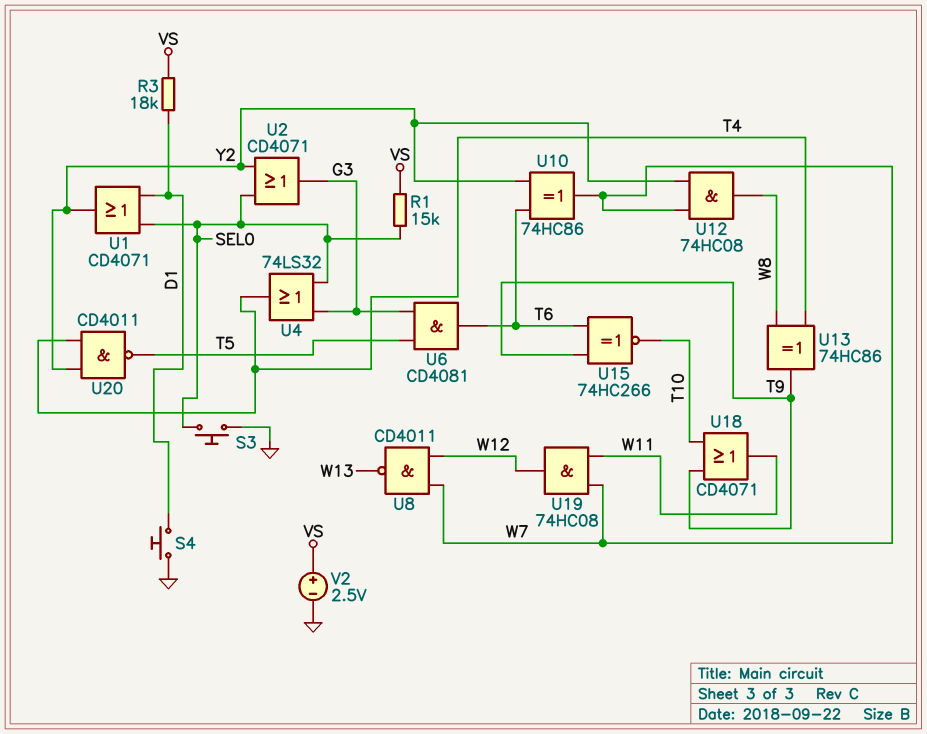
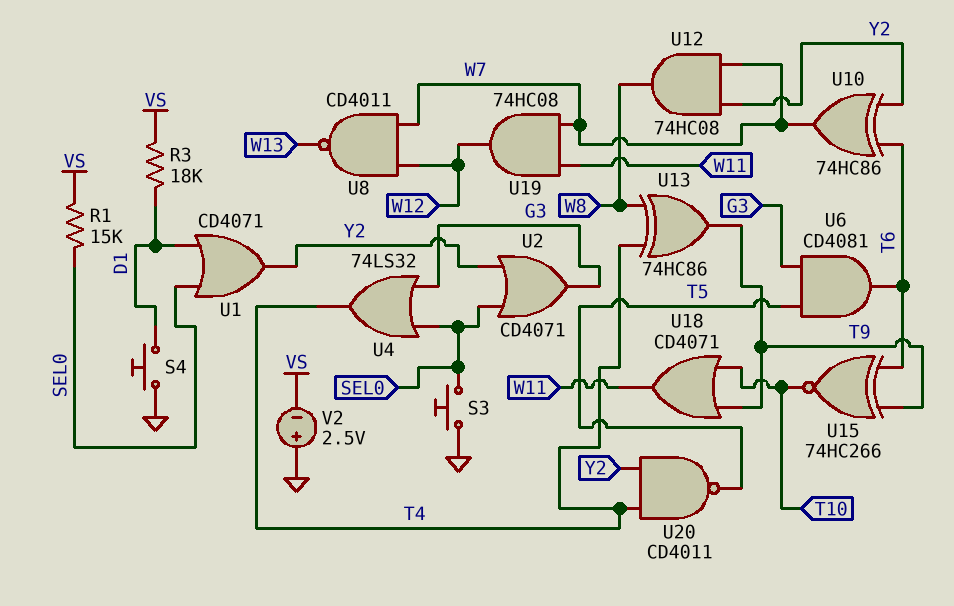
V2: 2.5V (plus VS, minus GND) -> 2.5V (plus GND, minus VS)

